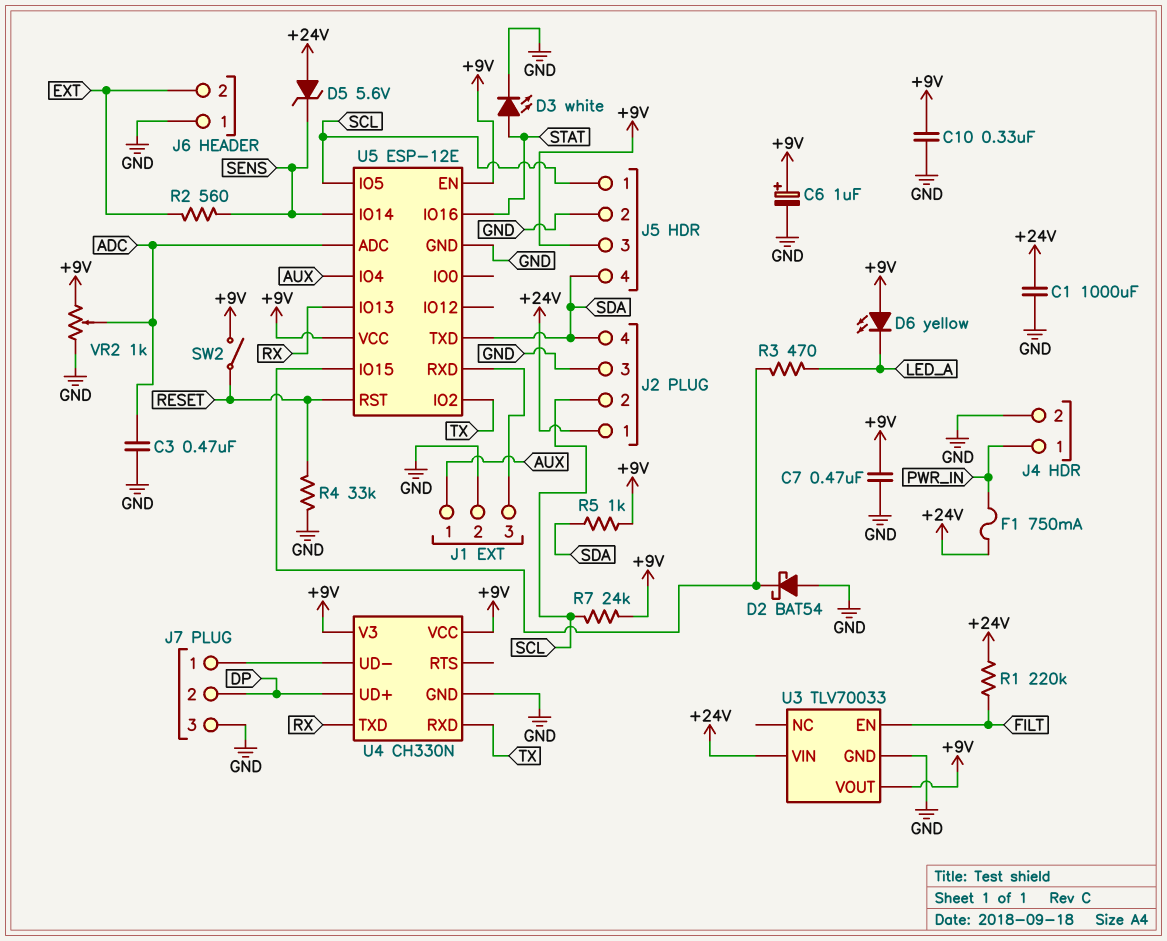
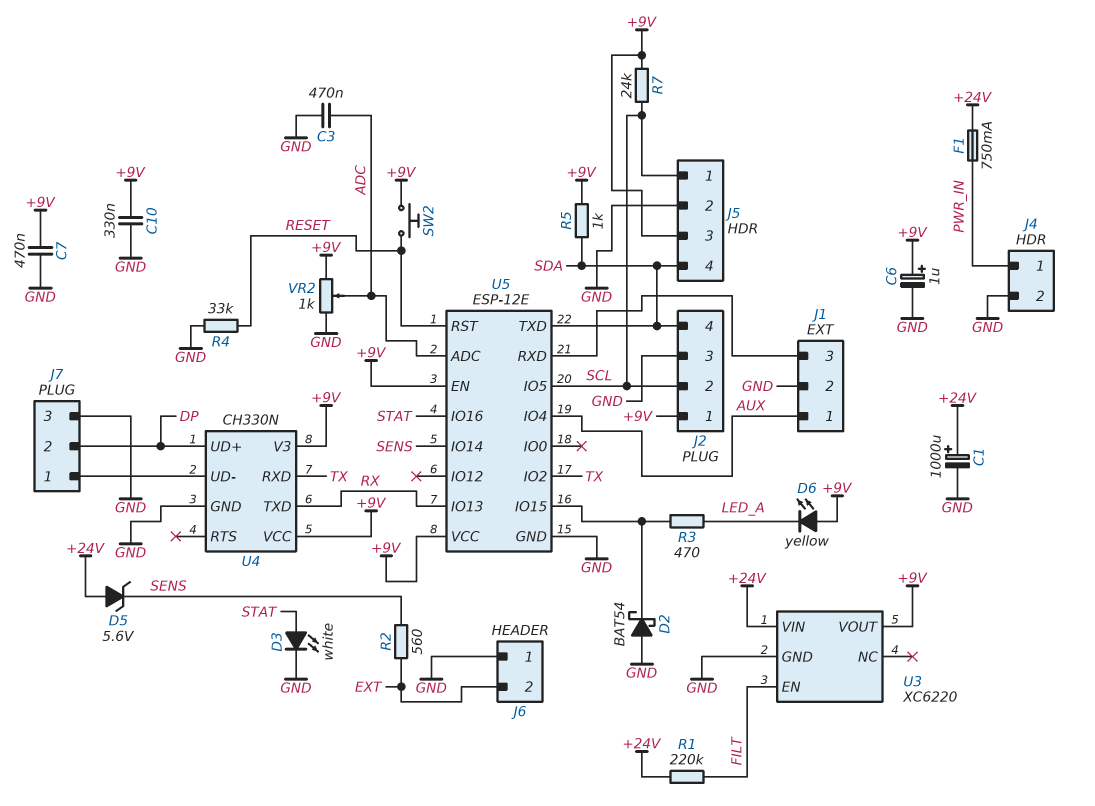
C1: 1000uF (+24V, GND) -> 1000uF (plus +24V, minus GND)
J2 pin 1: +24V -> +9V
SW2: switch (+9V, RESET) -> button (+9V, RESET)
U3: TLV70033 -> XC6220

